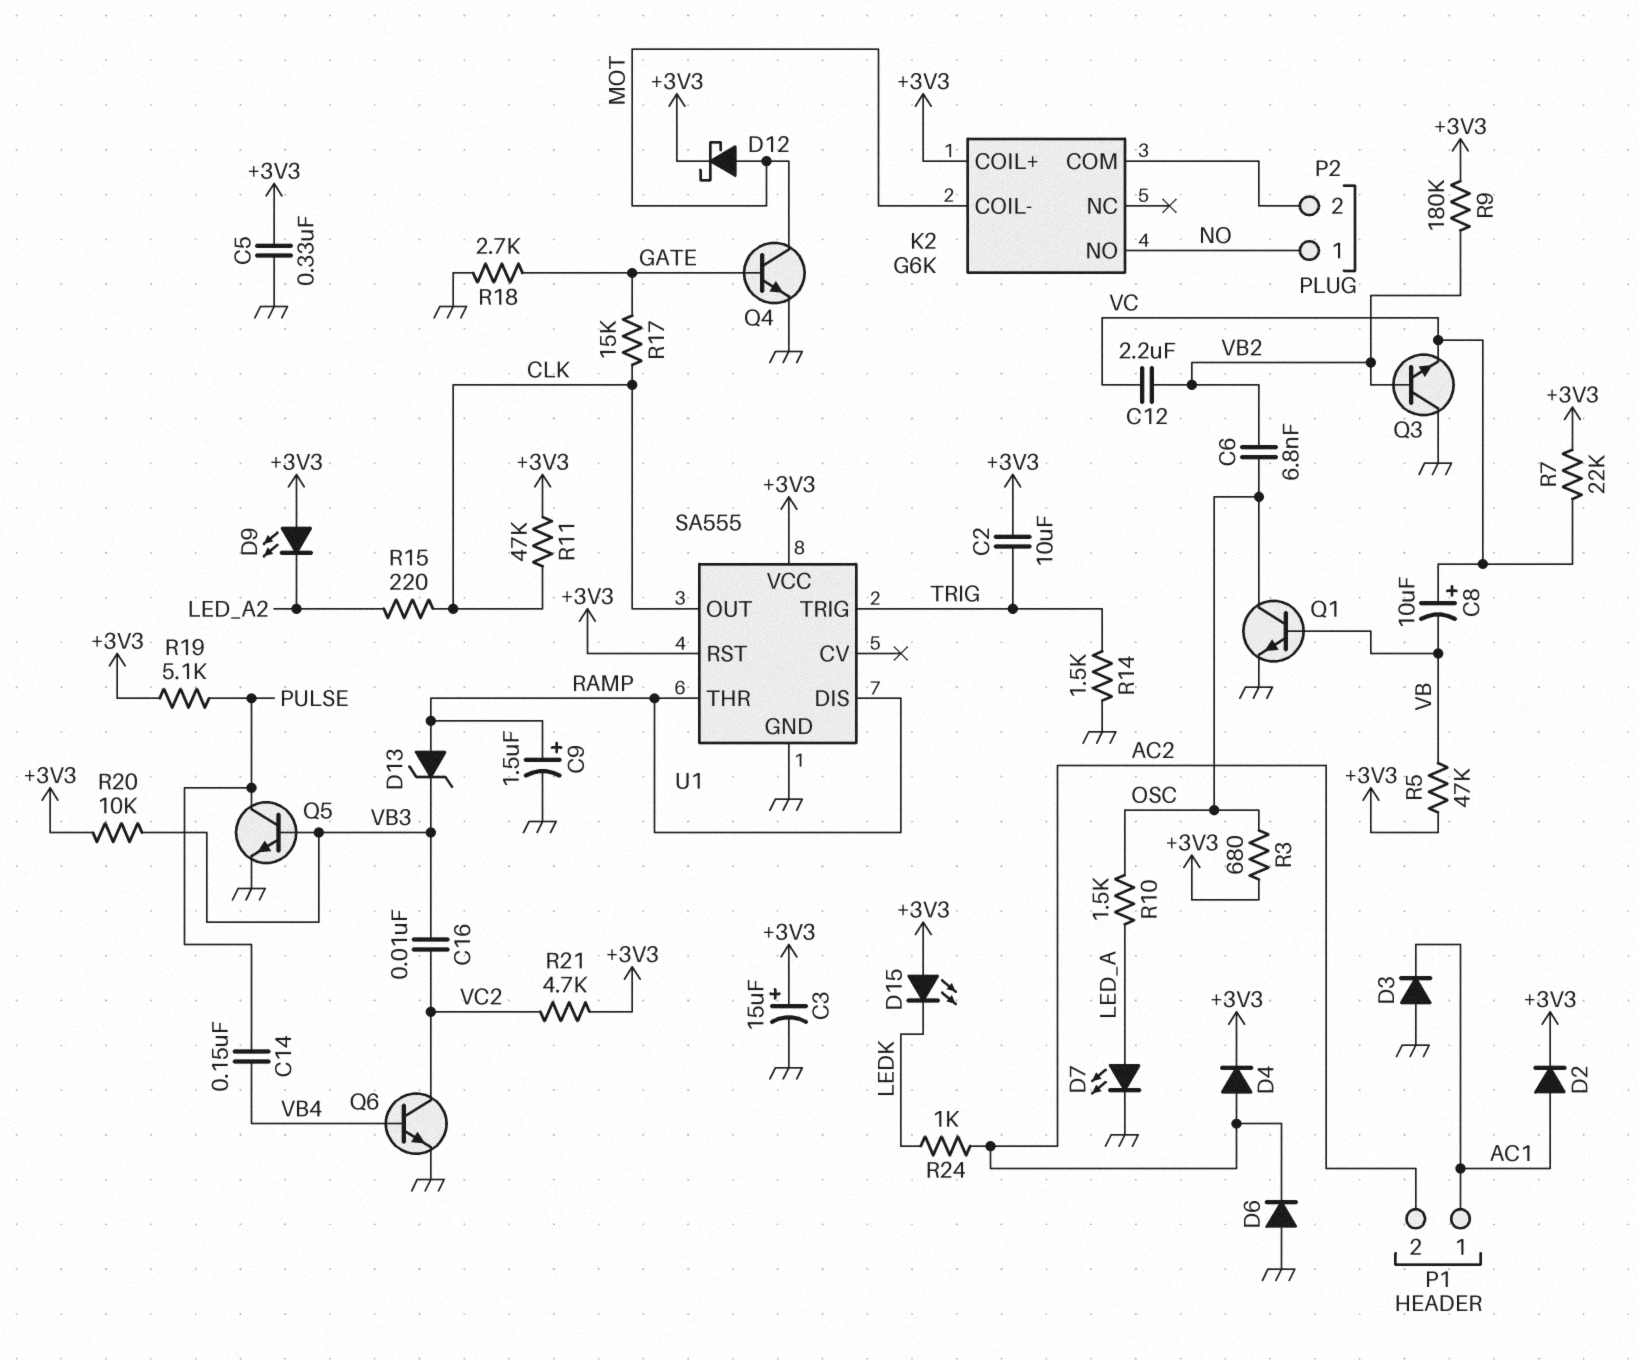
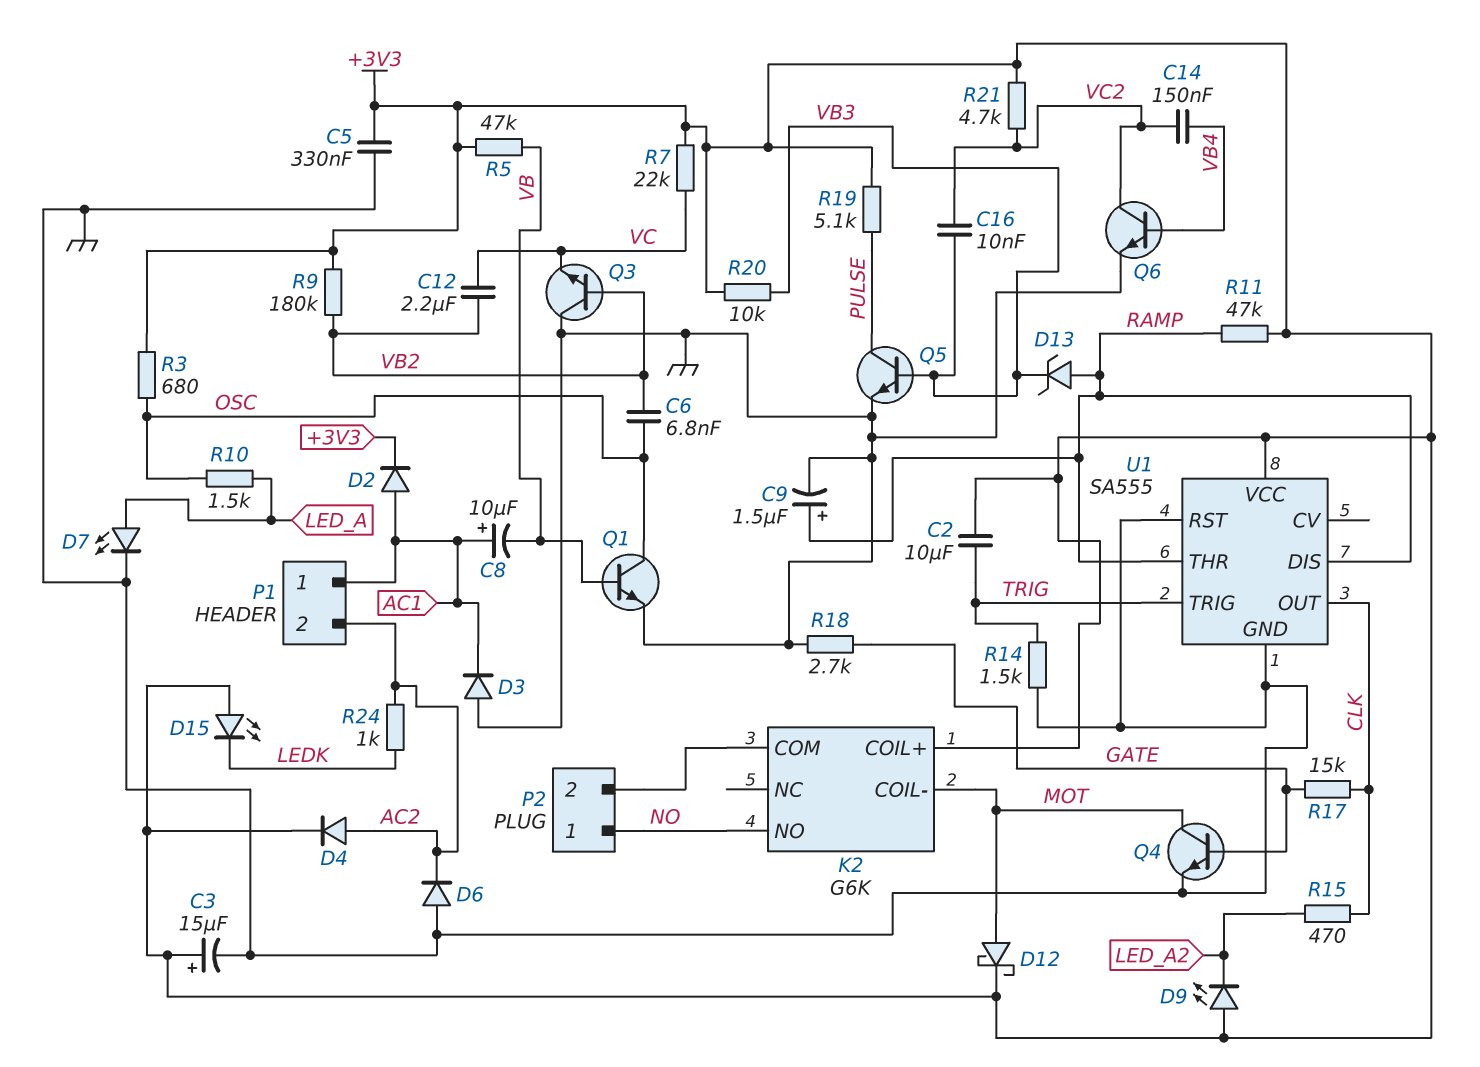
C8: 10uF (plus VC, minus VB) -> 10uF (plus AC1, minus VB)
C14: 150nF (PULSE, VB4) -> 150nF (VB4, VC2)
R11: 47k (+3V3, CLK) -> 47k (+3V3, RAMP)
R15: 220 (CLK, LED_A2) -> 470 (CLK, LED_A2)
U1 pin RST: +3V3 -> GND

